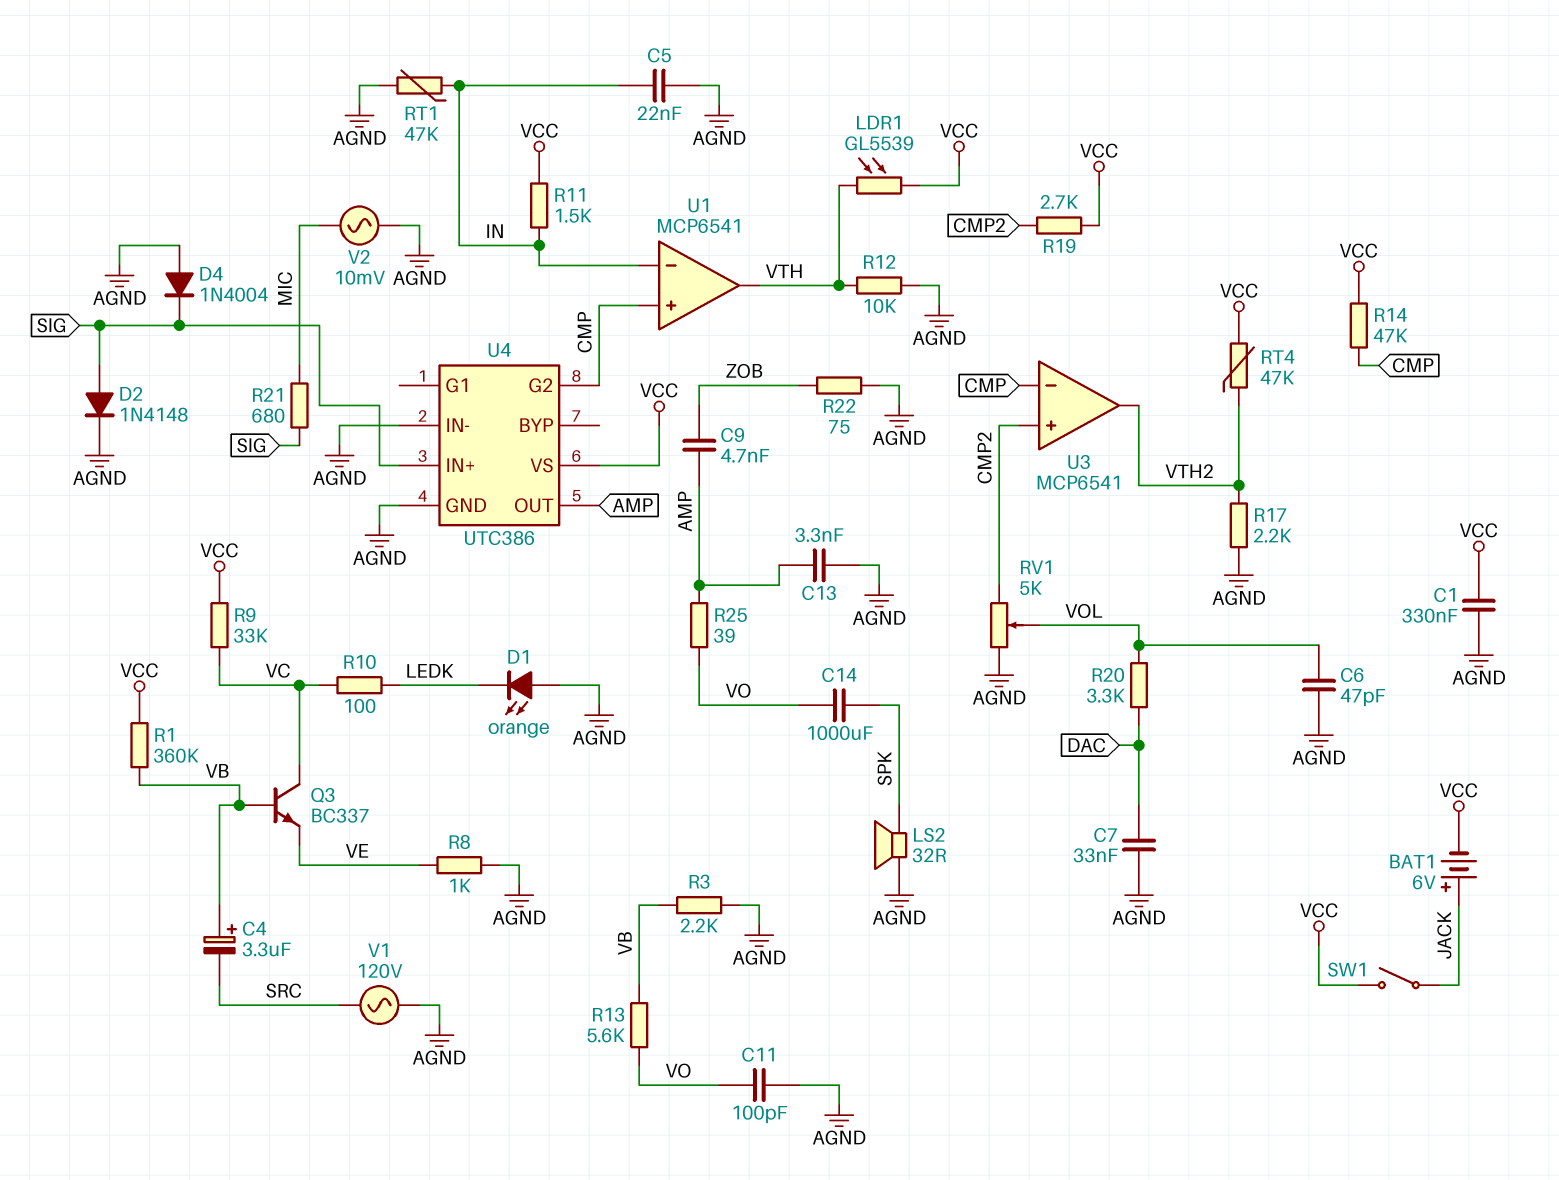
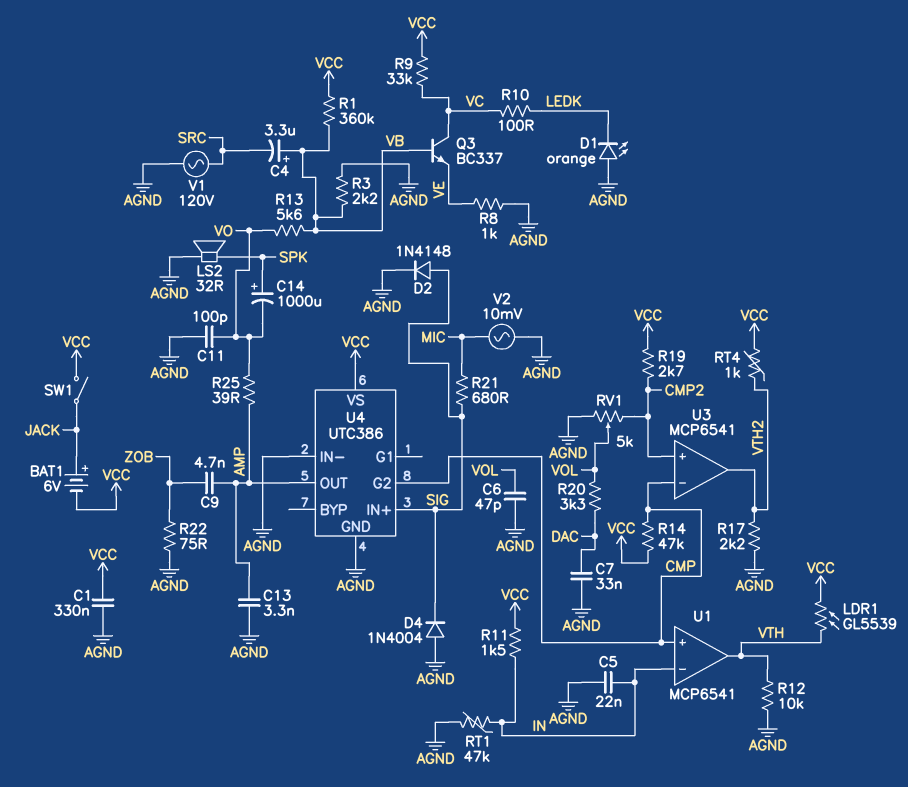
C14: 1000uF (SPK, VO) -> 1000uF (plus SPK, minus VO)
RT4: 47k (VCC, VTH2) -> 1k (VCC, VTH2)

